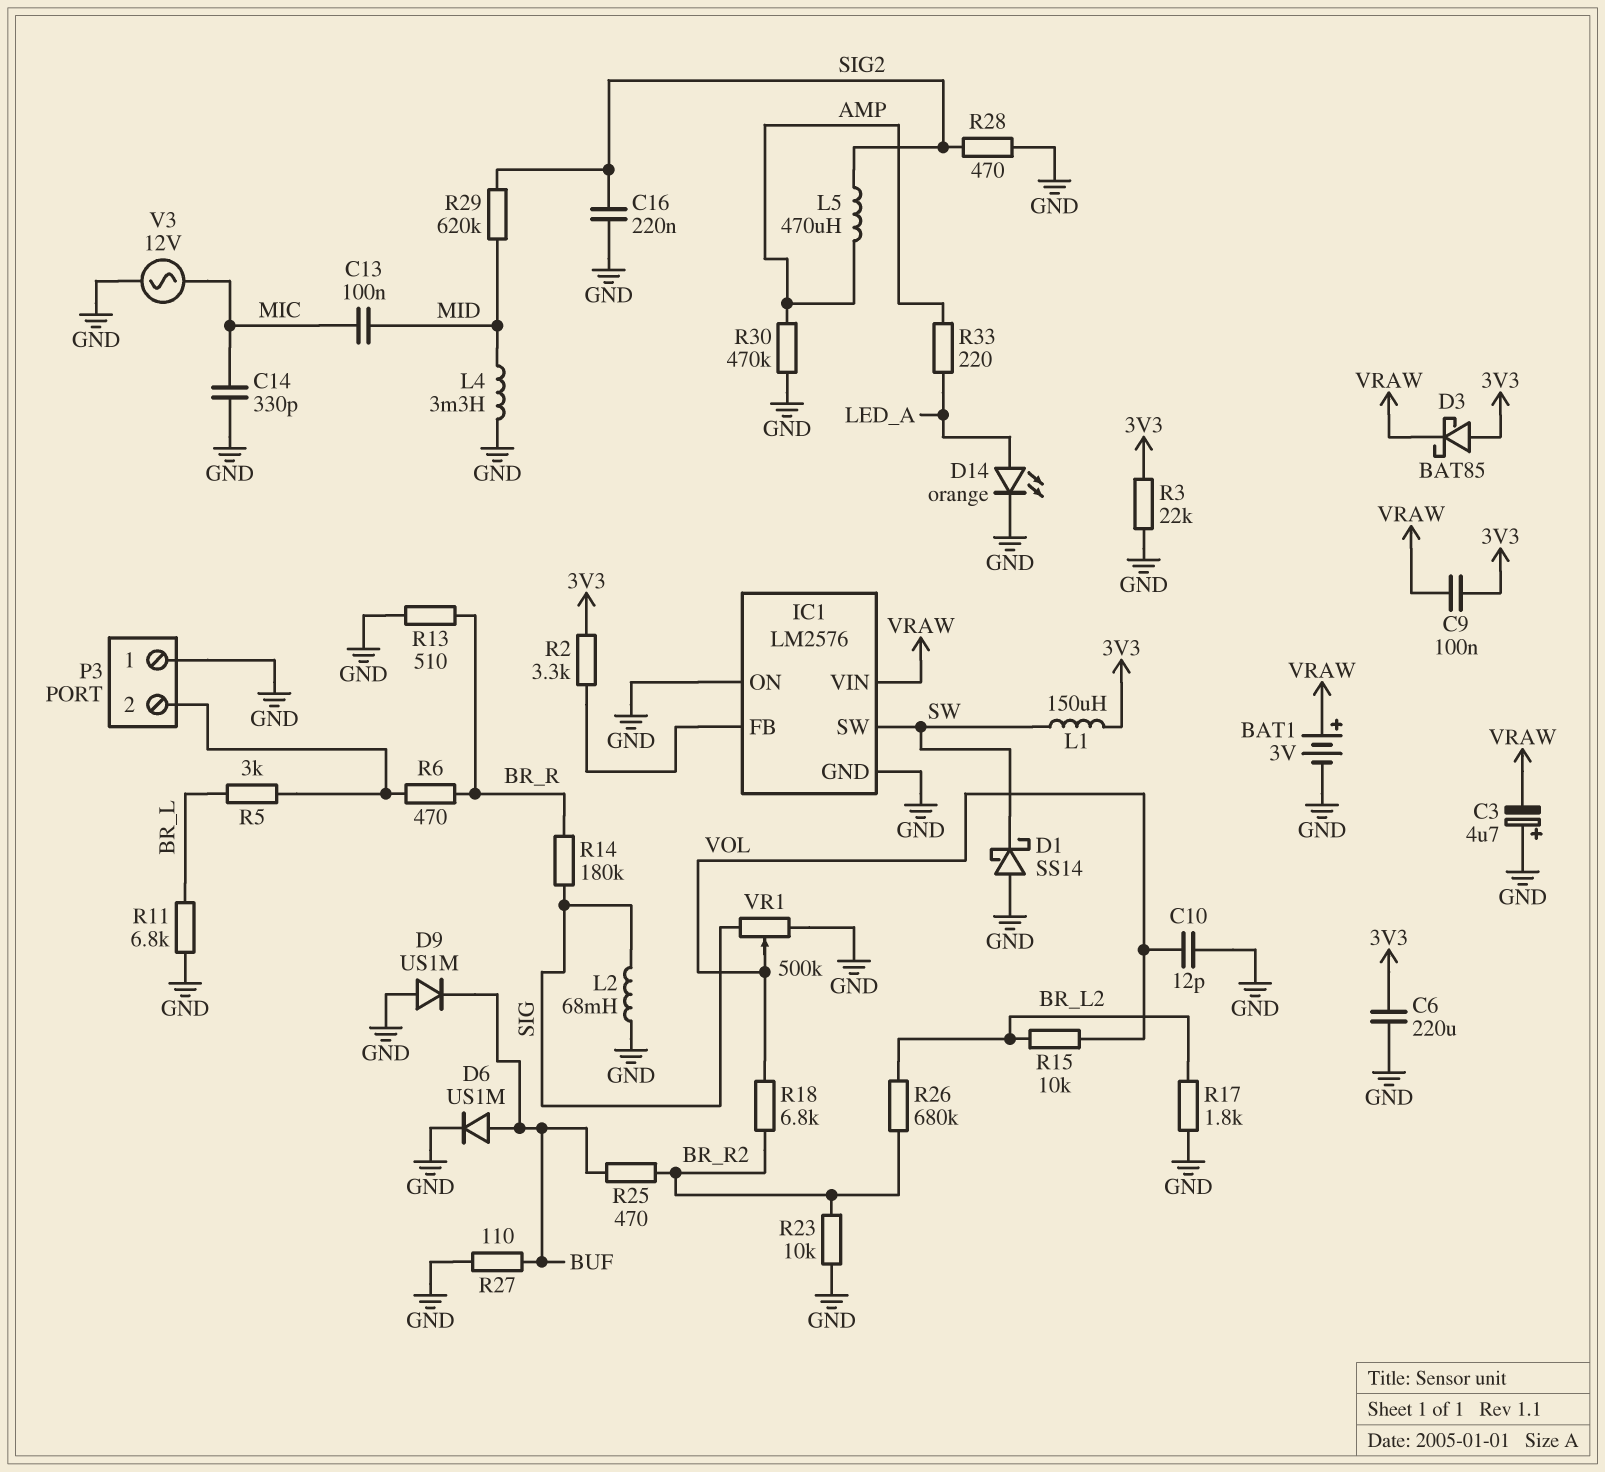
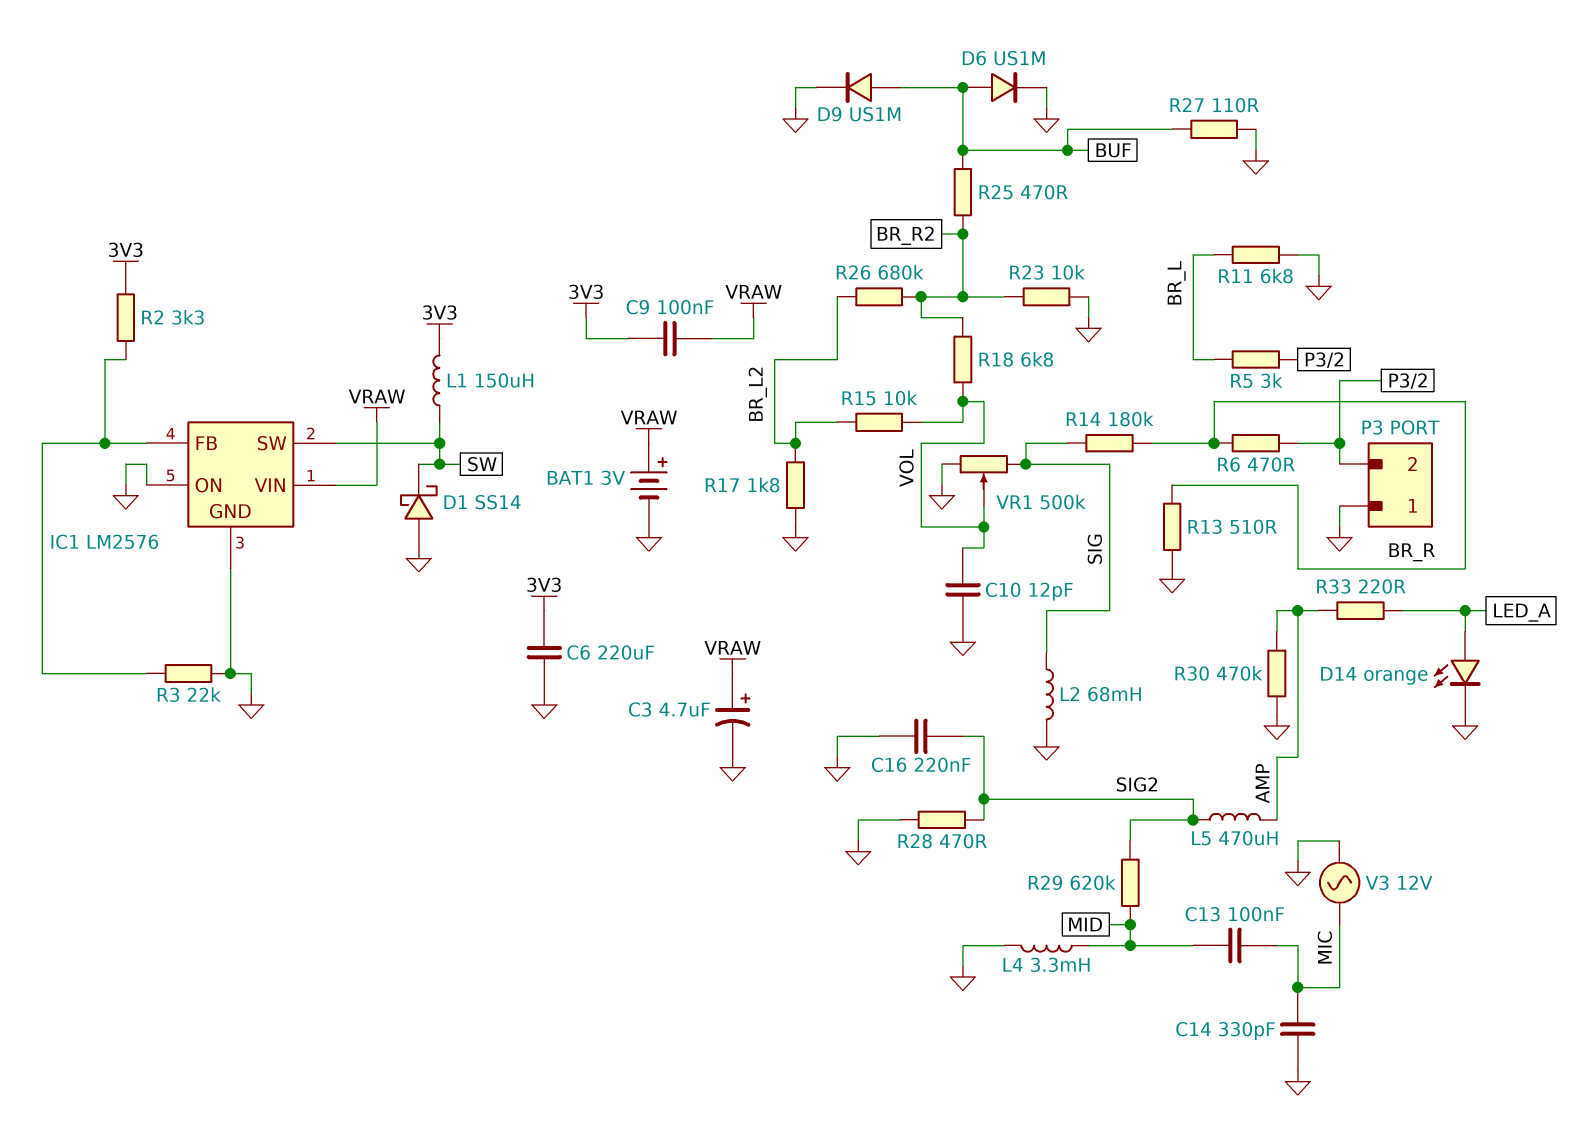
C3: 4.7uF (plus GND, minus VRAW) -> 4.7uF (plus VRAW, minus GND)
D3: schottky BAT85 (A 3V3, K VRAW) -> none
D9: diode US1M (A GND, K BUF) -> diode US1M (A BUF, K GND)
R3: 22k (3V3, GND) -> 22k (GND, IC1/FB)

